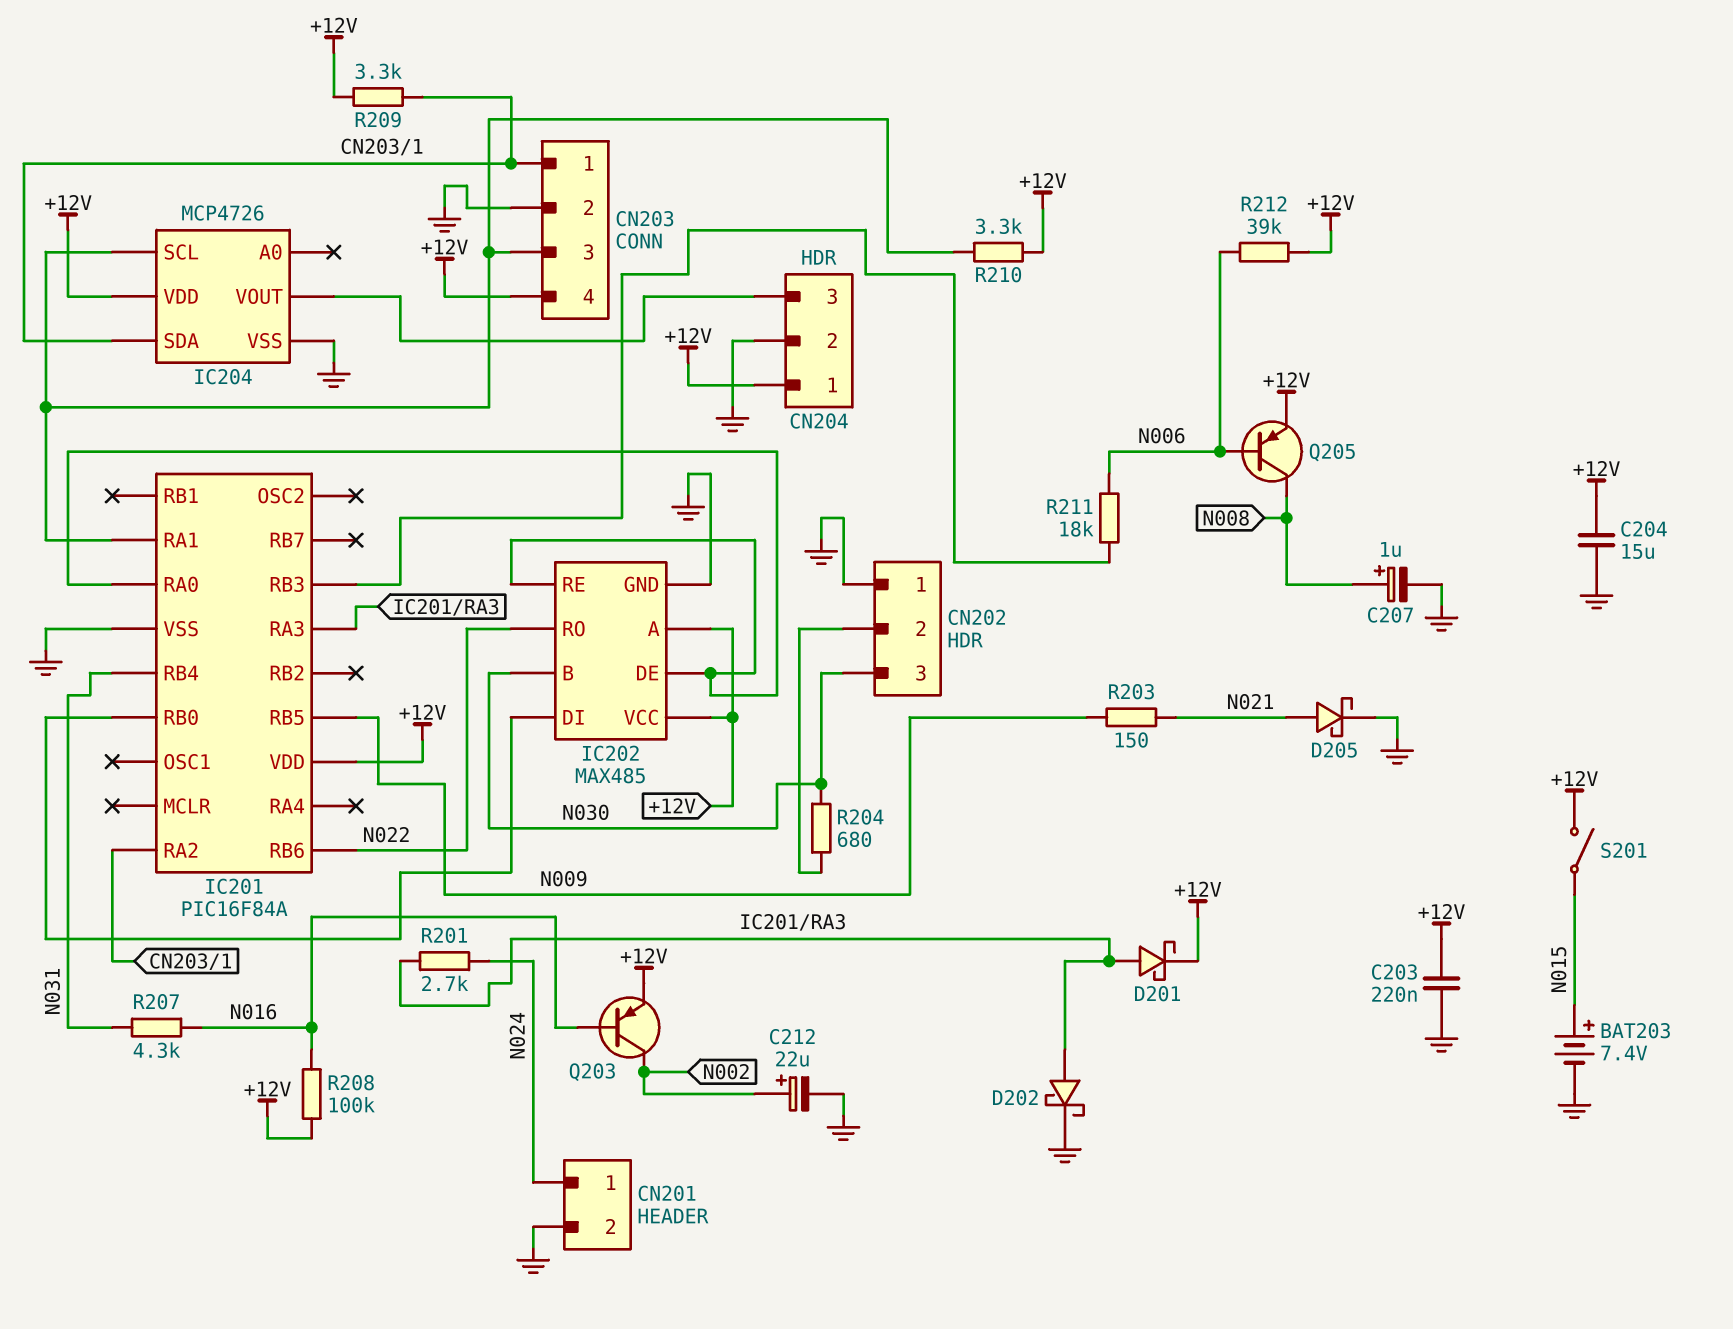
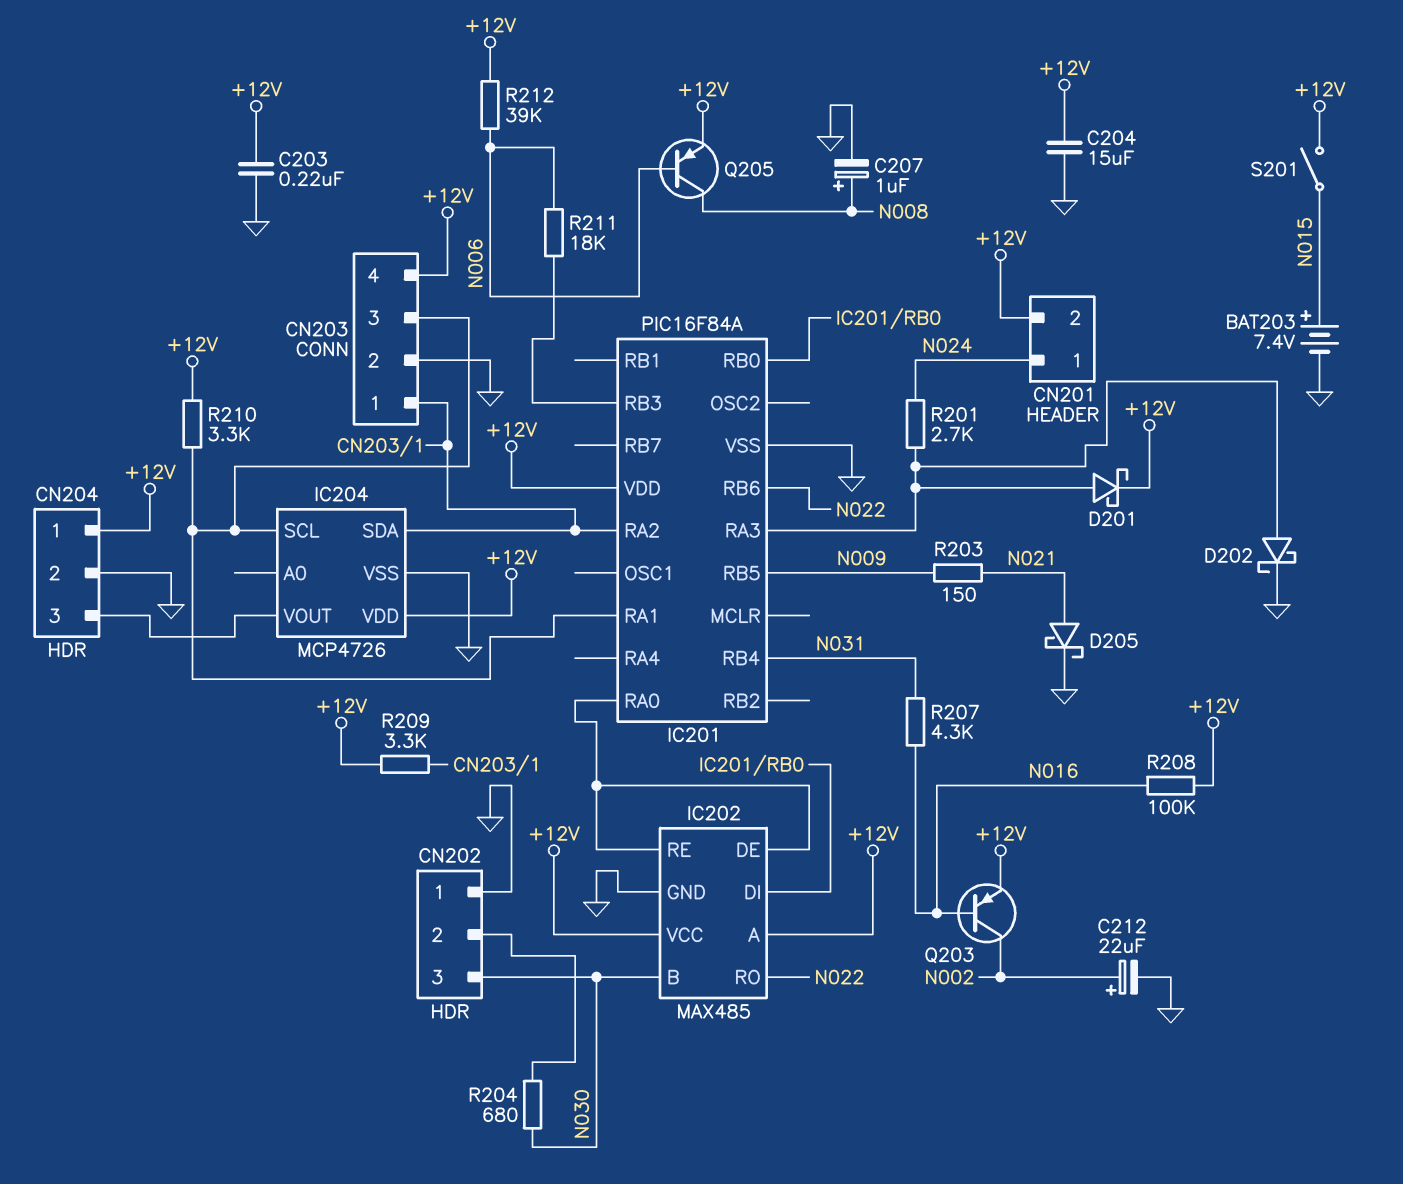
CN201 pin 2: GND -> +12V

